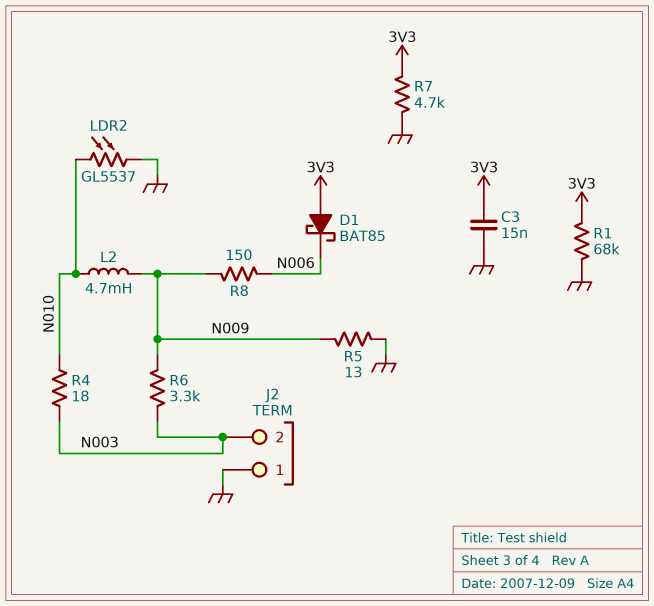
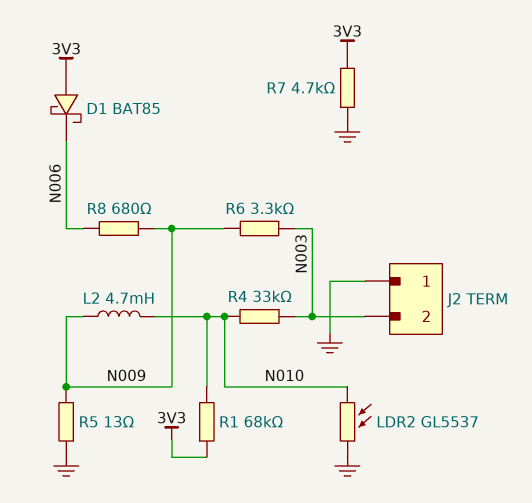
C3: 15nF (3V3, GND) -> none
R1: 68k (3V3, GND) -> 68k (3V3, N010)
R4: 18 (N003, N010) -> 33k (N003, N010)
R8: 150 (N006, N009) -> 680 (N006, N009)

